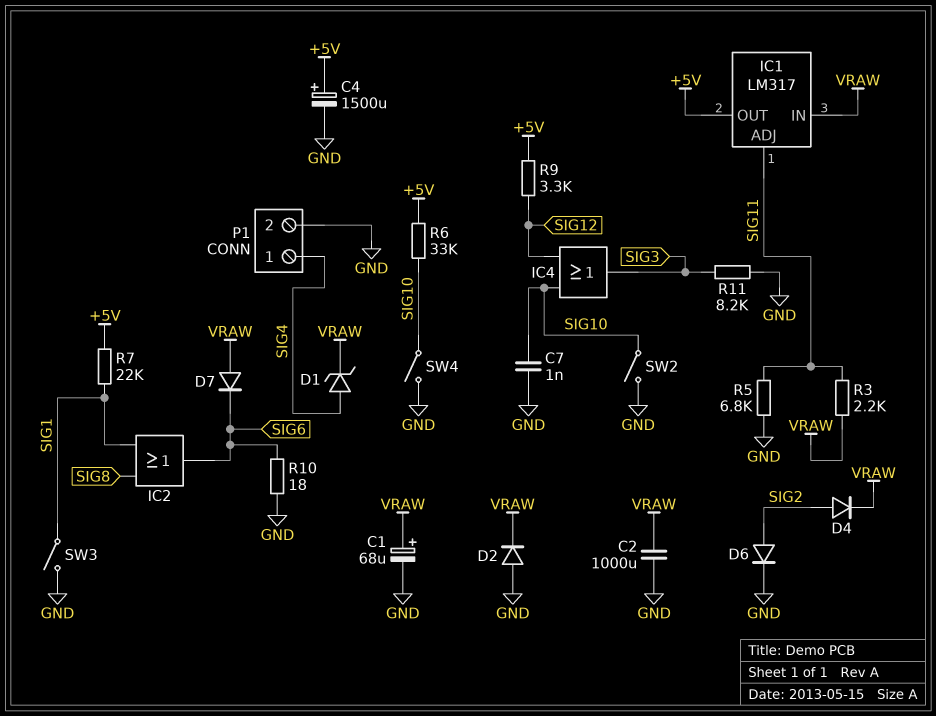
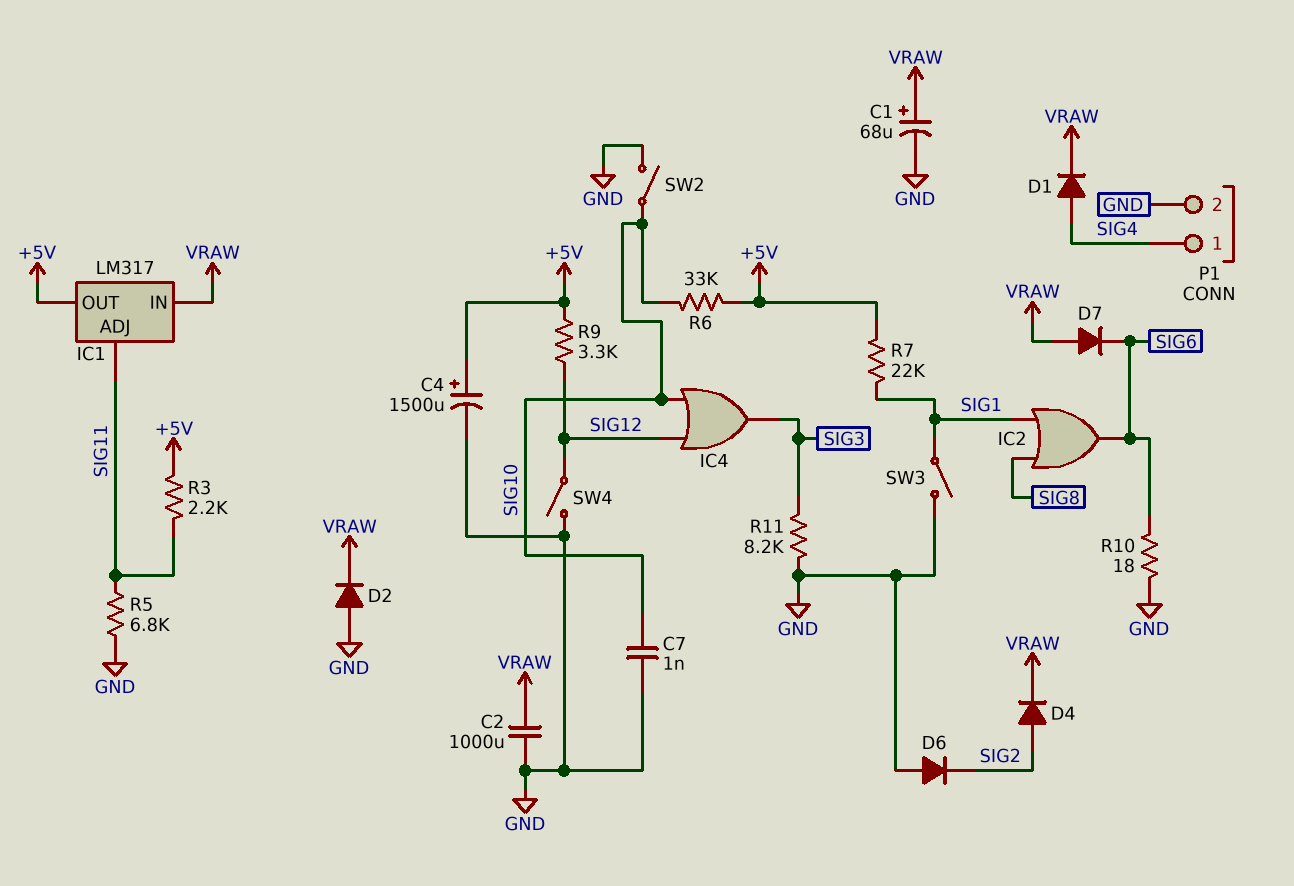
D1: zener (A SIG4, K VRAW) -> diode (A SIG4, K VRAW)
D6: diode (A SIG2, K GND) -> diode (A GND, K SIG2)
R3: 2.2k (SIG11, VRAW) -> 2.2k (+5V, SIG11)
SW4: switch (GND, SIG10) -> switch (GND, SIG12)

